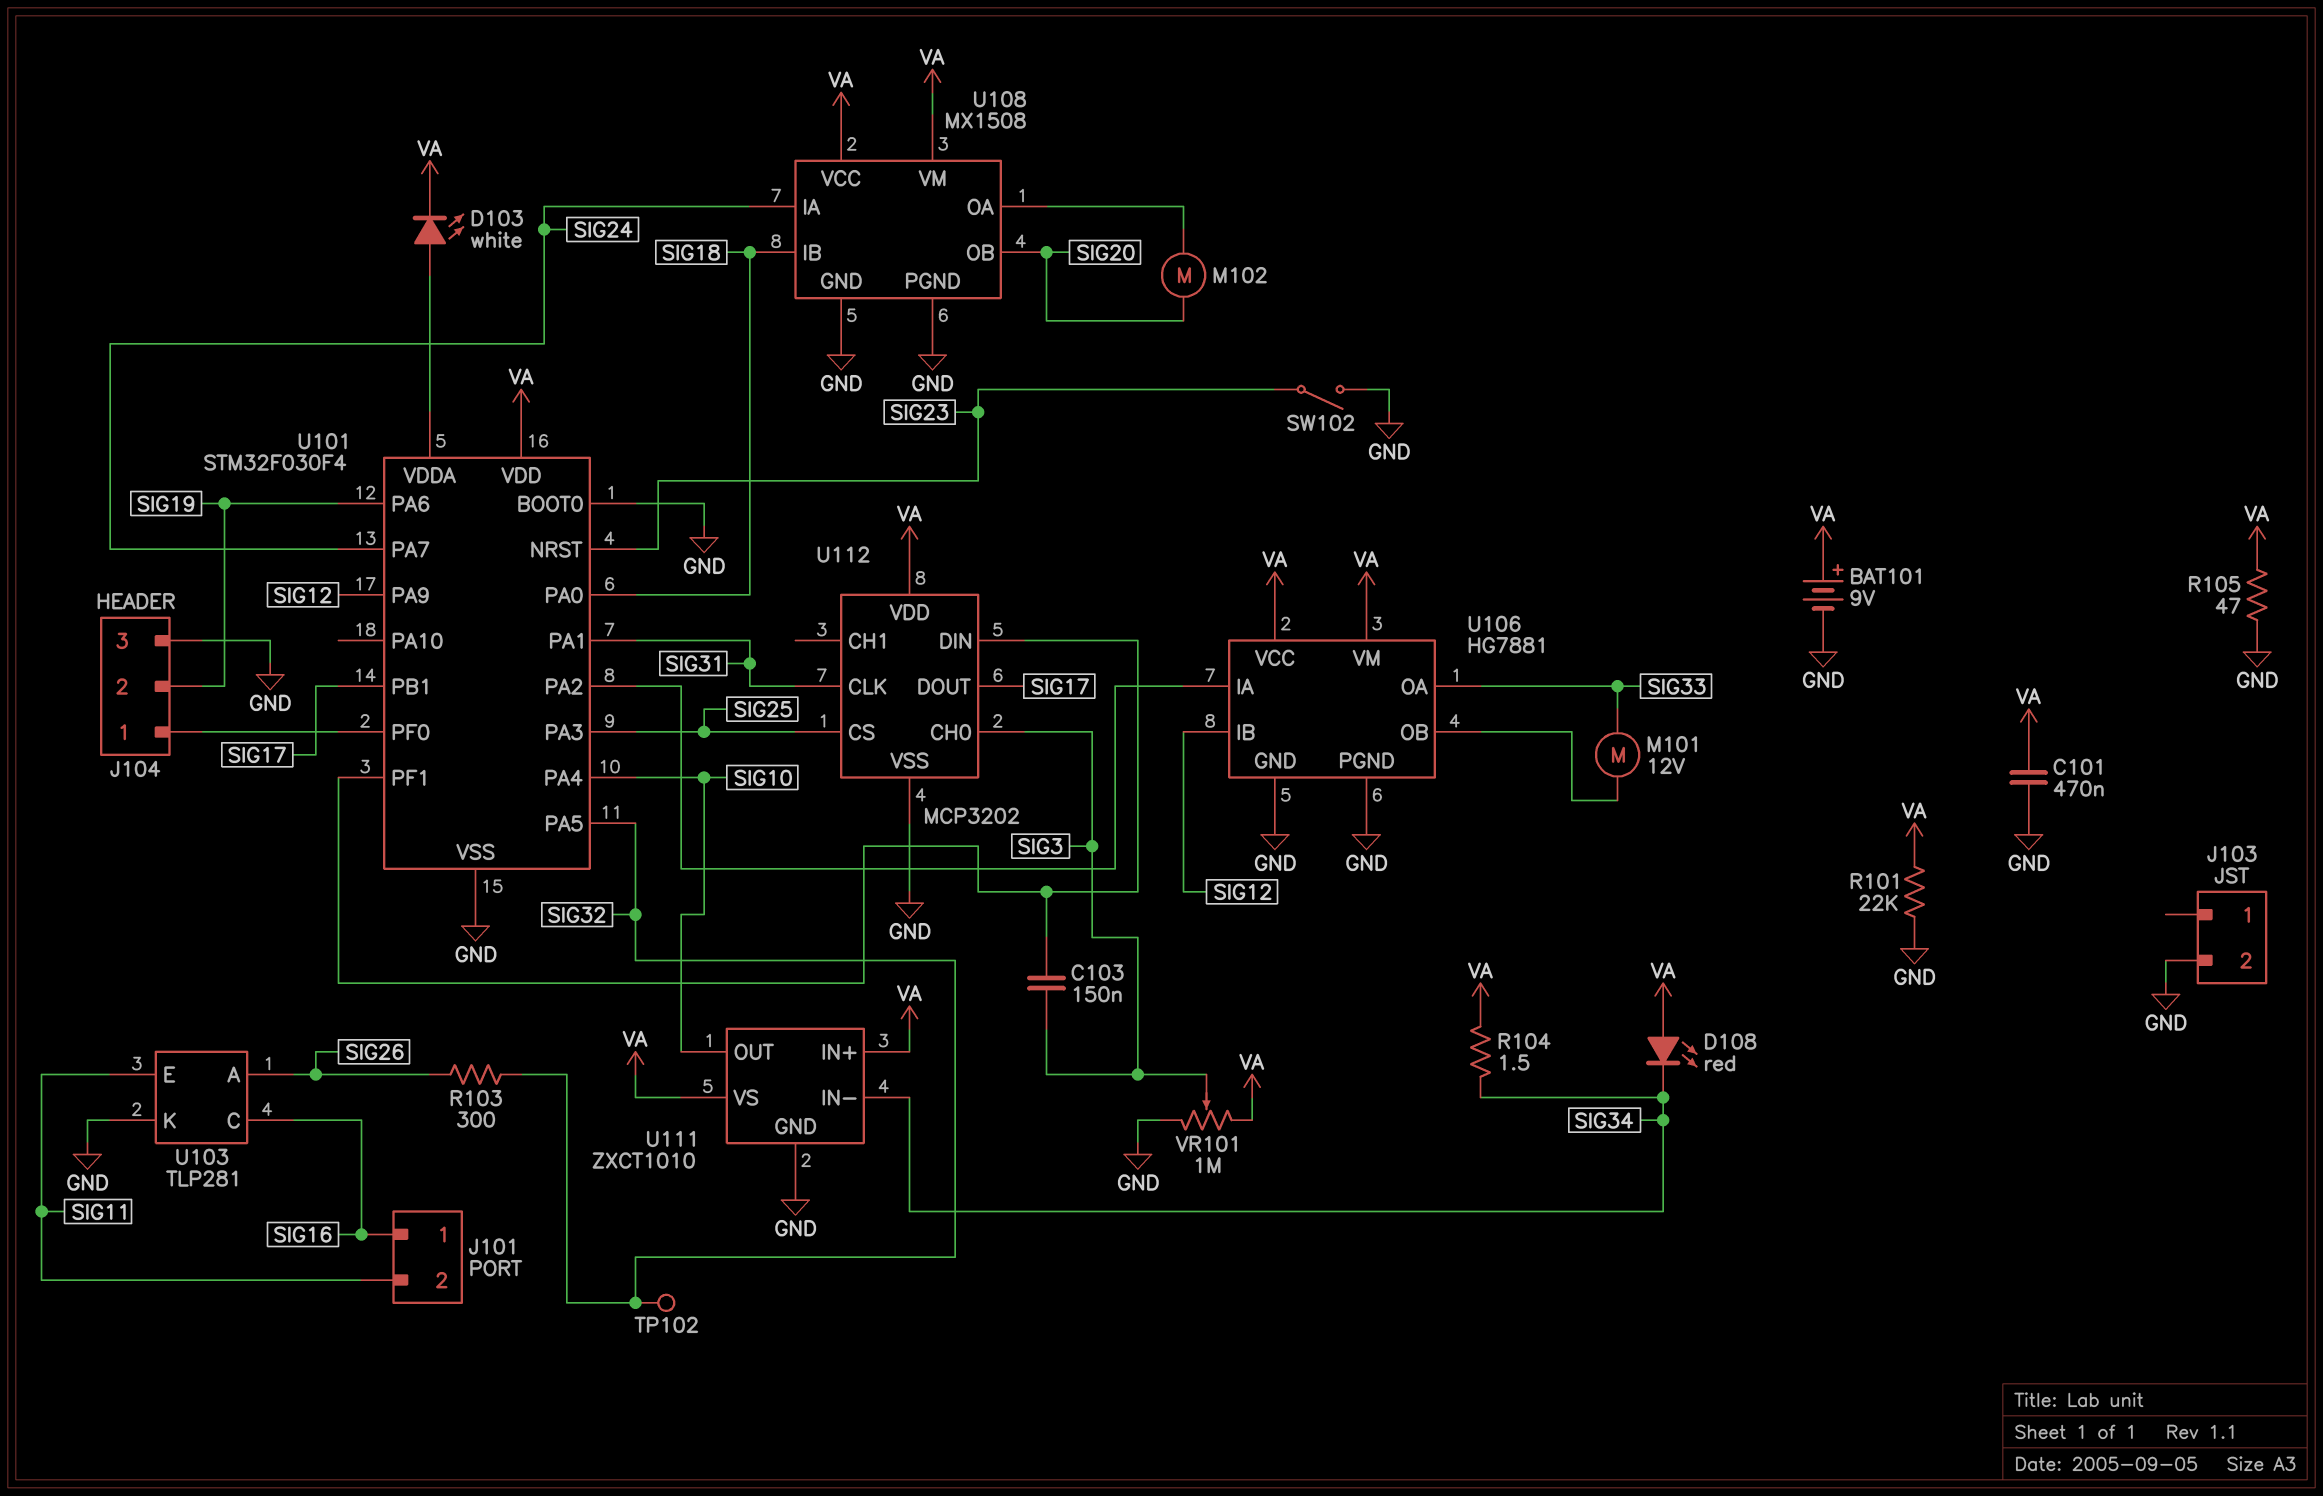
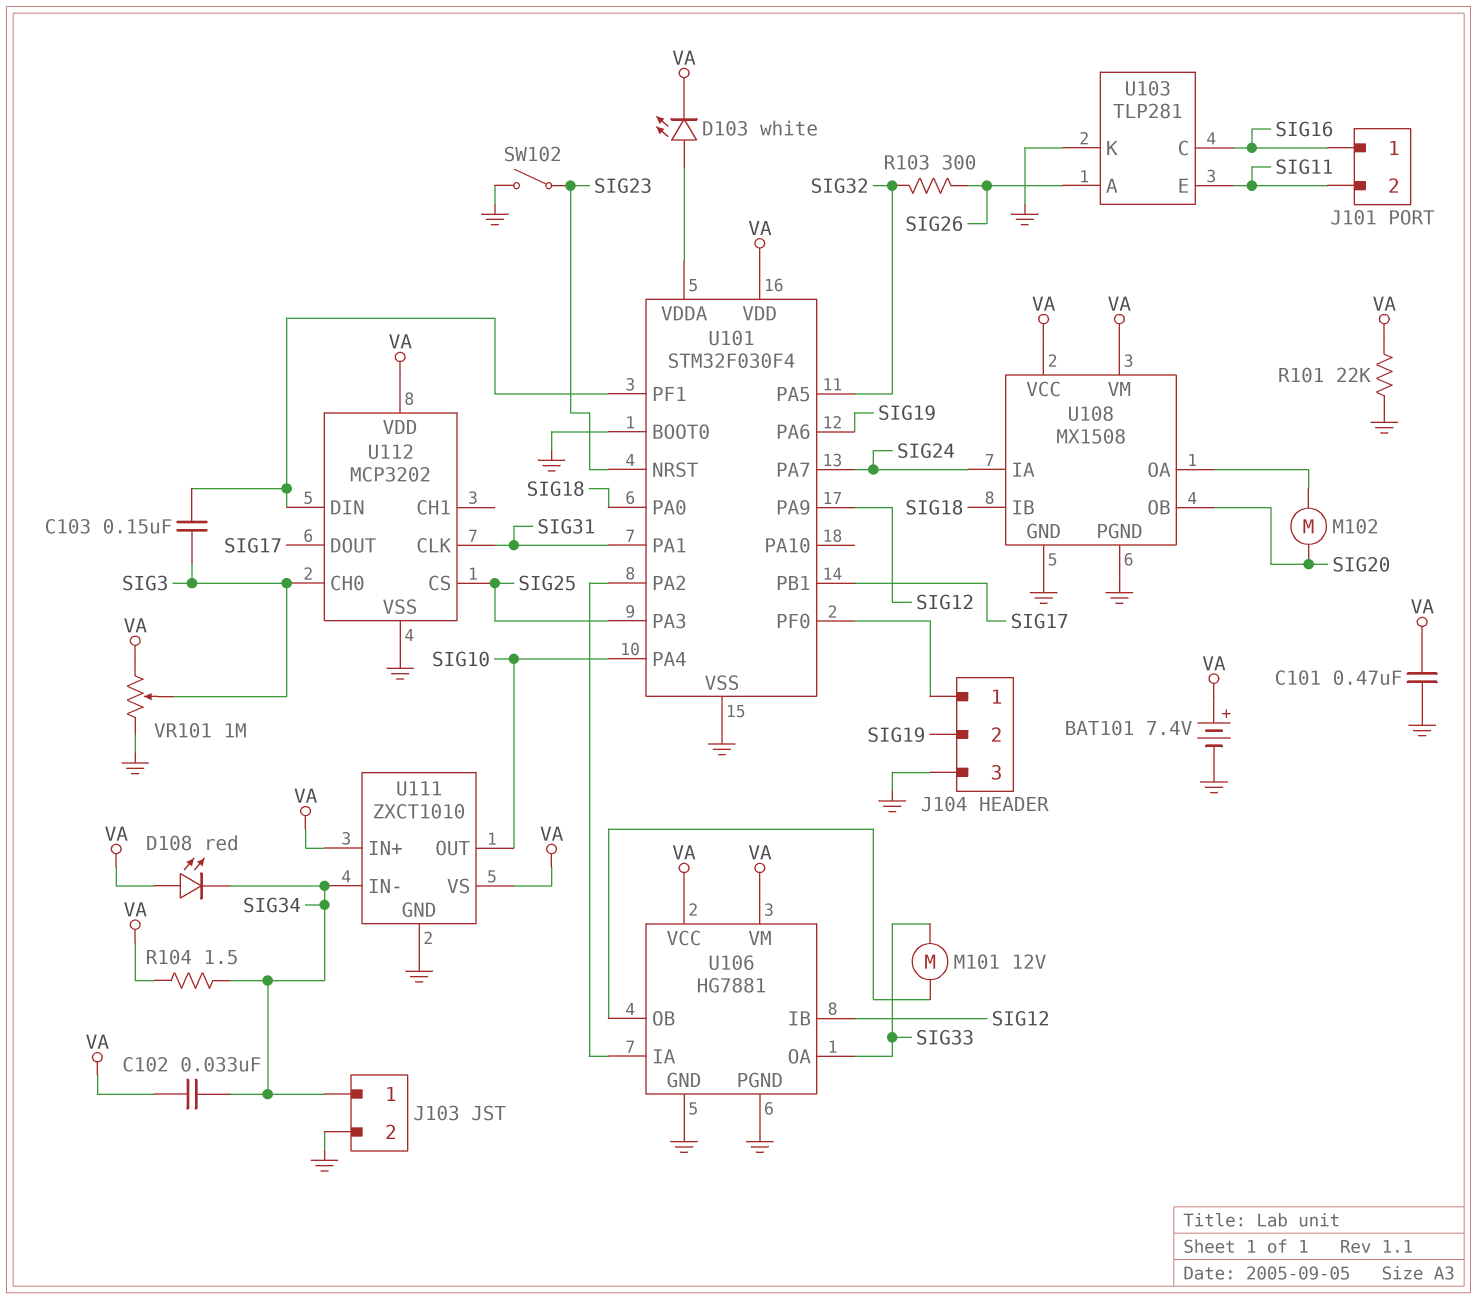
BAT101: 9V (plus VA, minus GND) -> 7.4V (plus VA, minus GND)
C102: none -> 33nF (SIG34, VA)
J103 pin 1: none -> SIG34
R105: 47 (GND, VA) -> none
TP102: test point (SIG32) -> none

